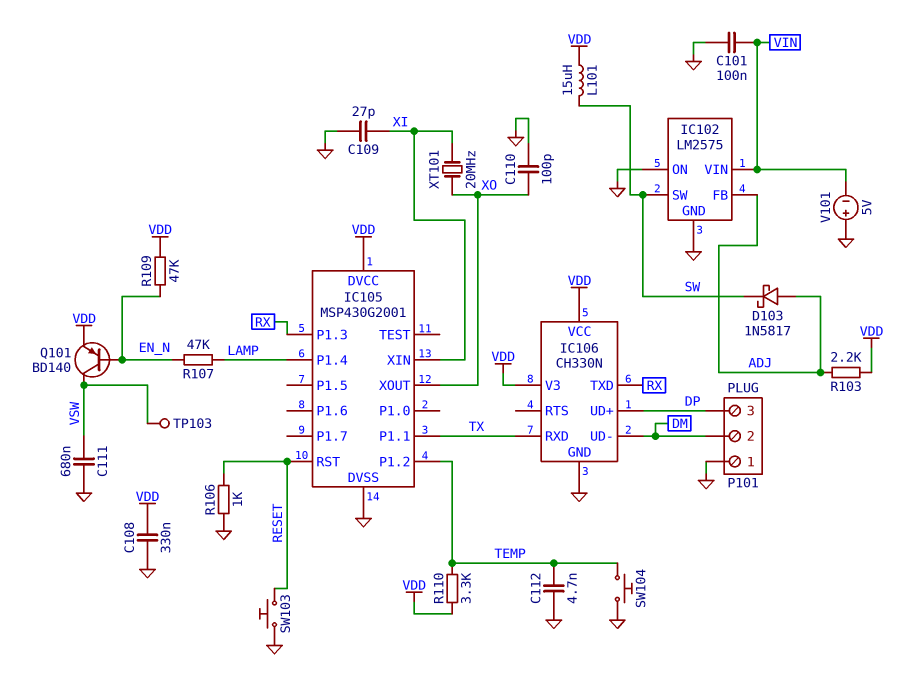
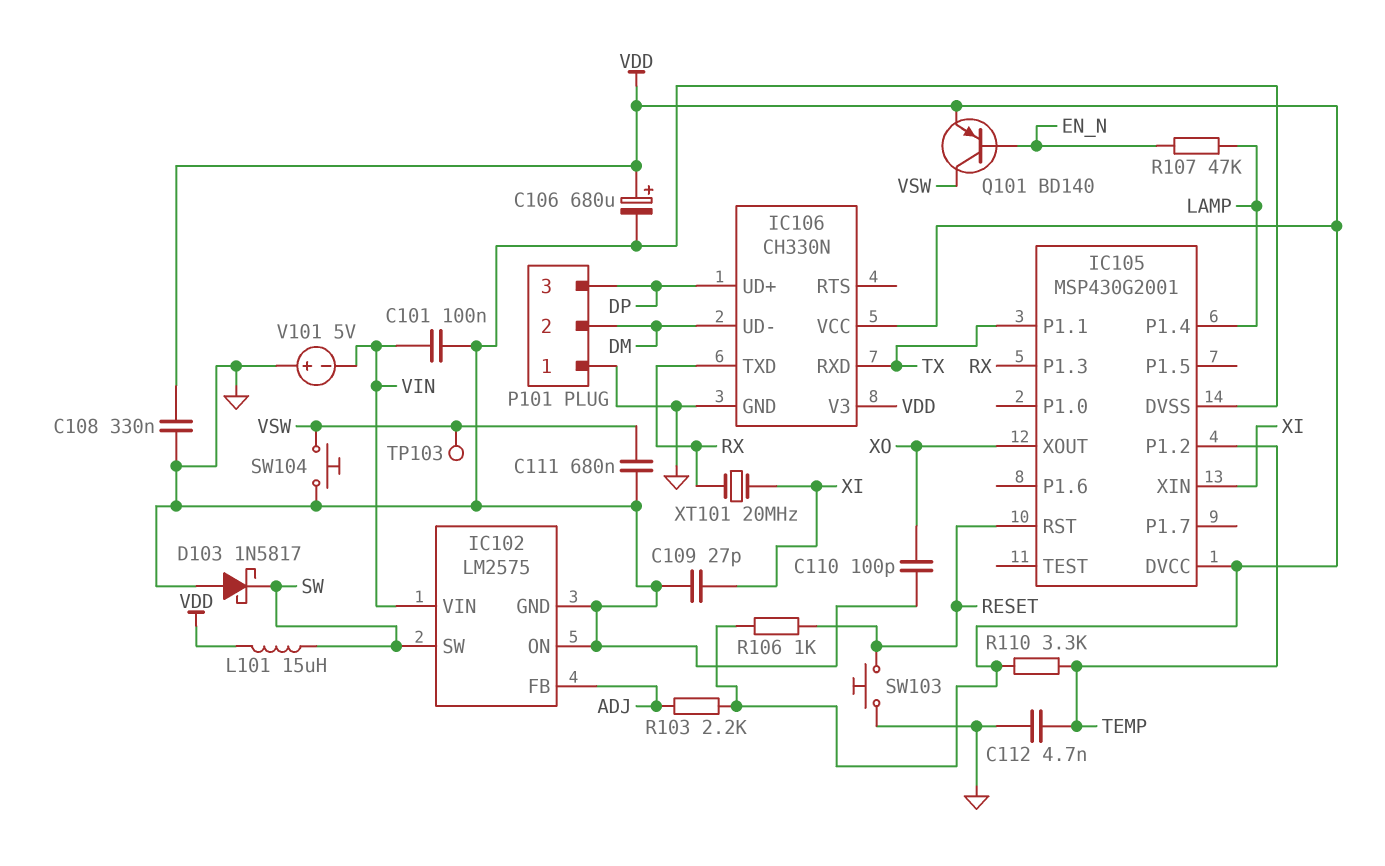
C106: none -> 680uF (plus VDD, minus GND)
D103: schottky 1N5817 (A ADJ, K SW) -> schottky 1N5817 (A GND, K SW)
R106: 1k (GND, RESET) -> 1k (RESET, VDD)
R109: 47k (EN_N, VDD) -> none
SW104: button (GND, TEMP) -> button (GND, VSW)
XT101: 20MHz (XI, XO) -> 20MHz (RX, XI)

